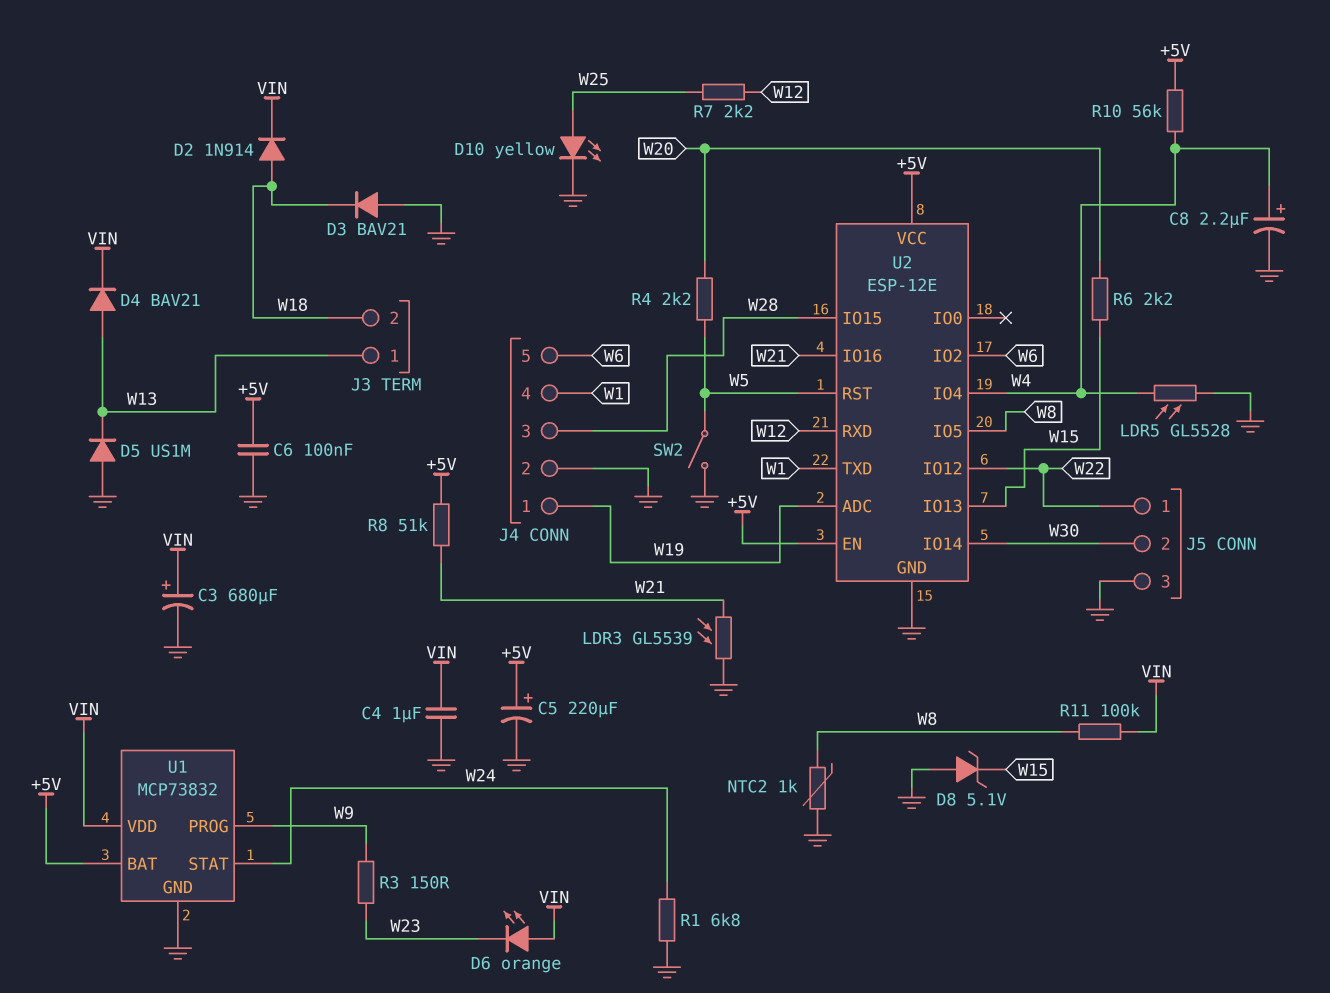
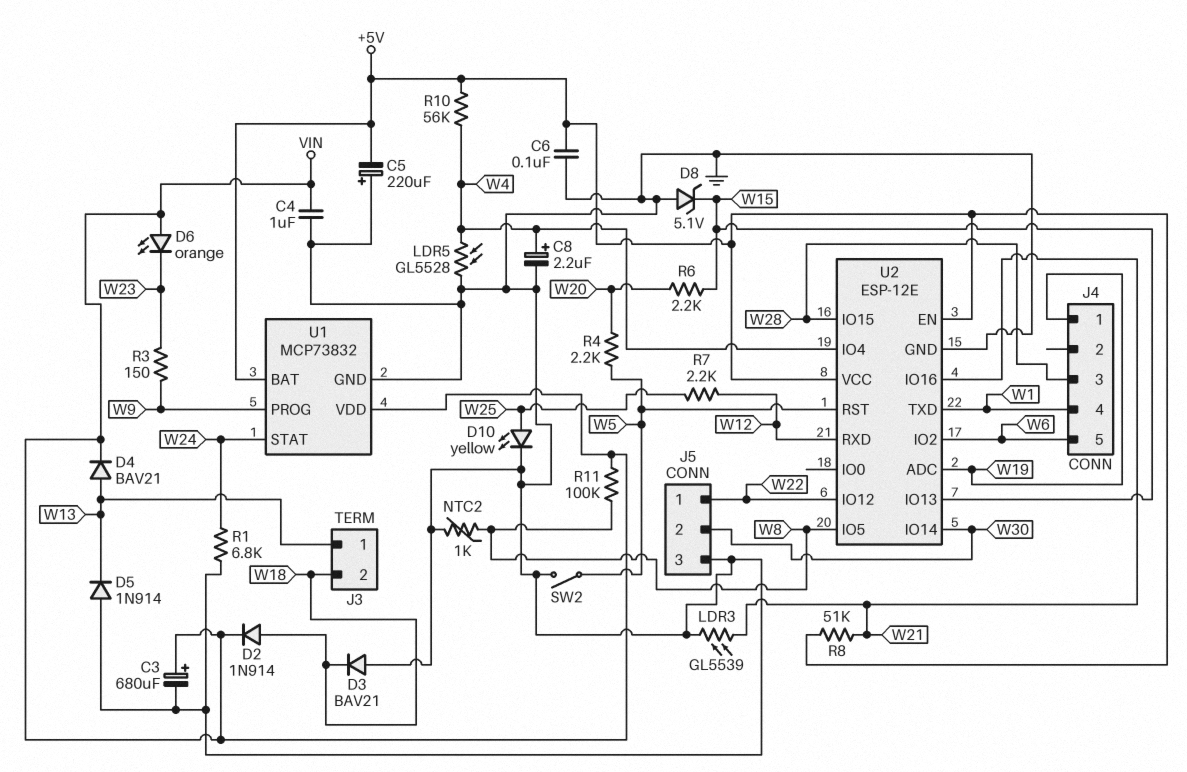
C5: 220uF (plus +5V, minus GND) -> 220uF (plus GND, minus +5V)
D5: diode US1M (A GND, K W13) -> diode 1N914 (A GND, K W13)
J4 pin 2: GND -> none

